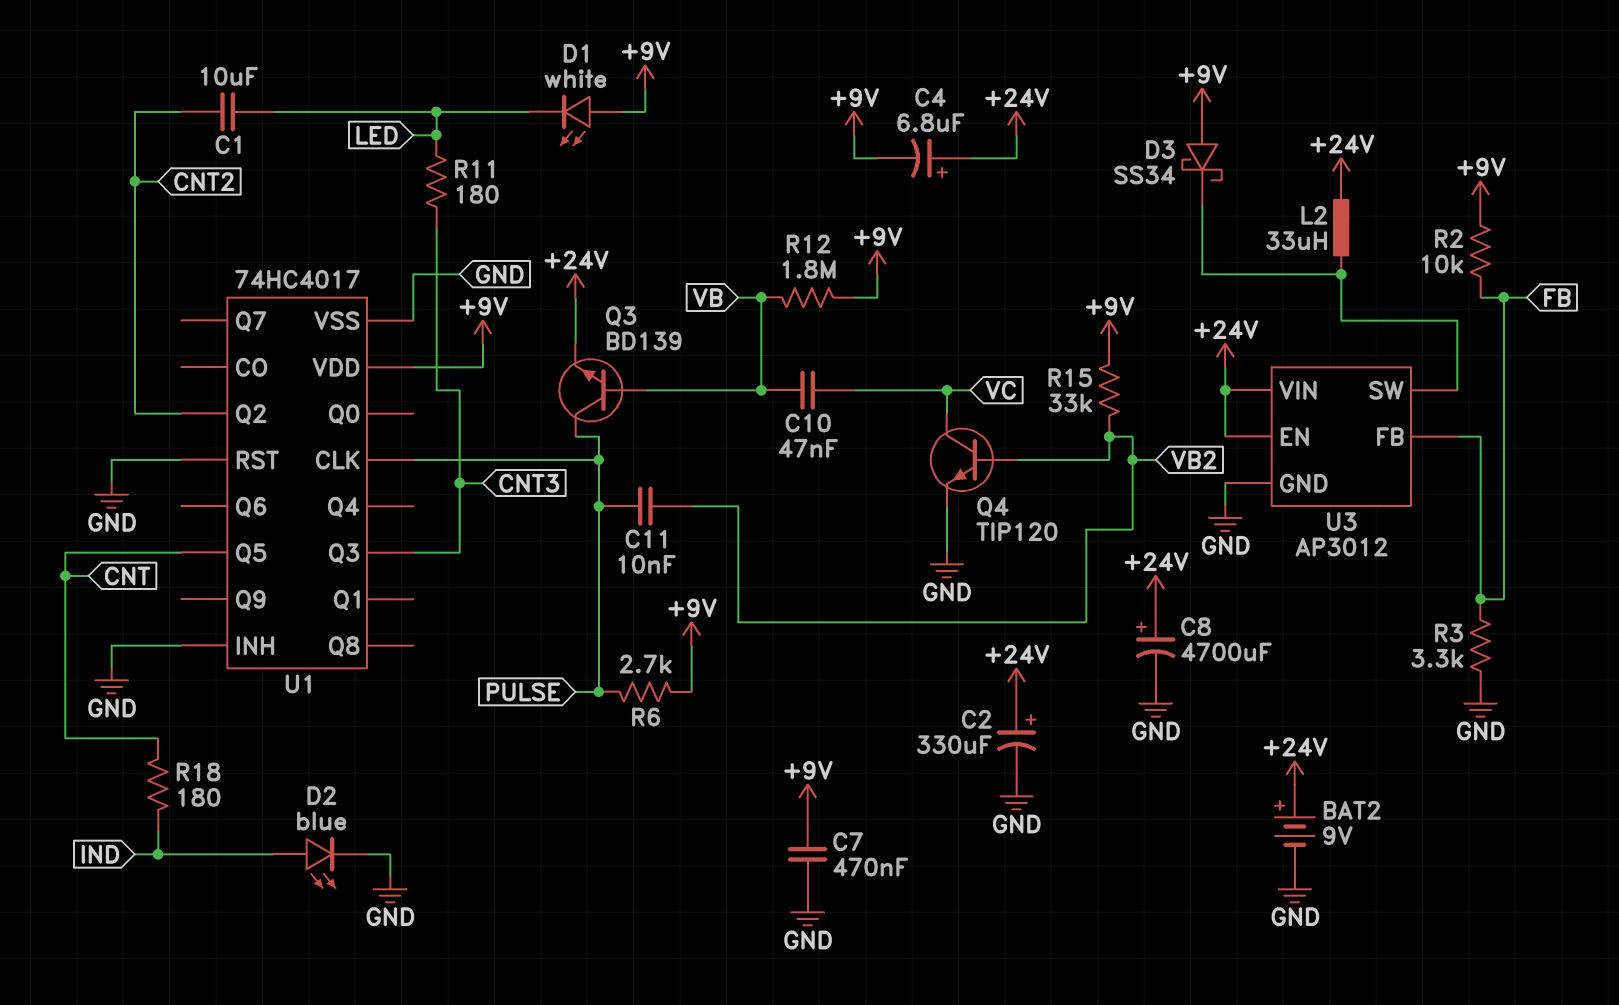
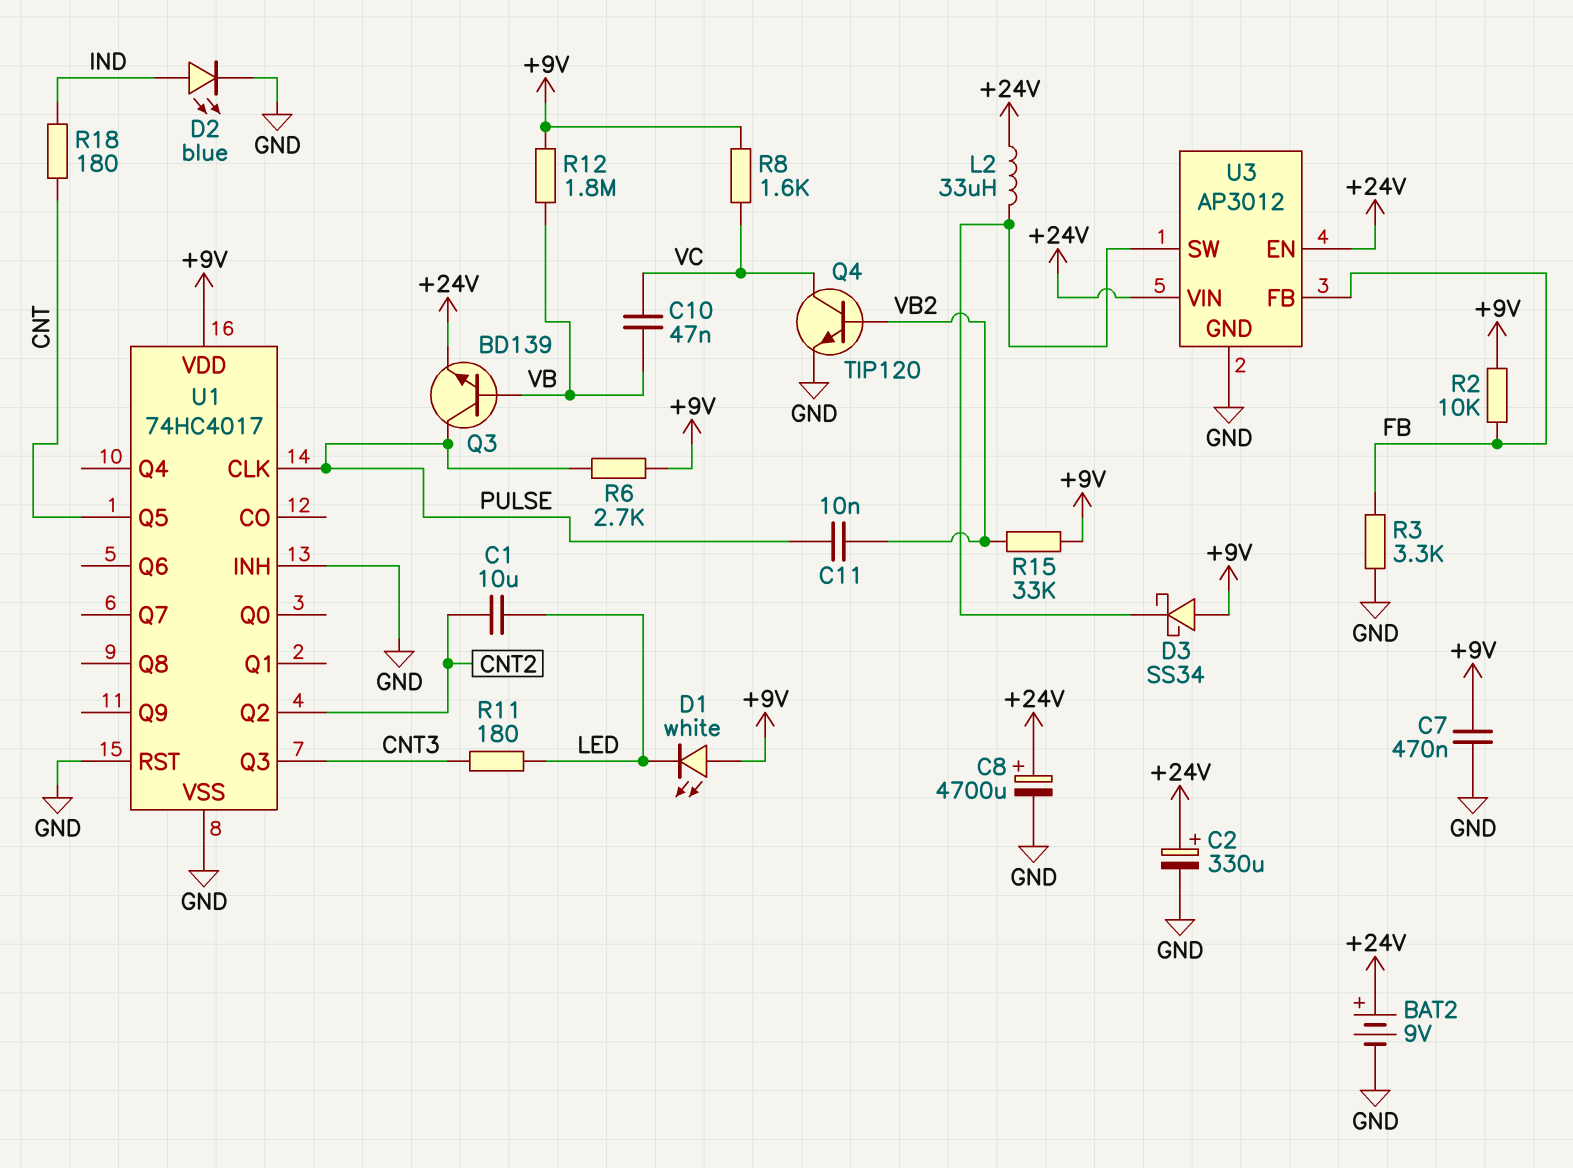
C4: 6.8uF (plus +24V, minus +9V) -> none
R8: none -> 1.6k (+9V, VC)

